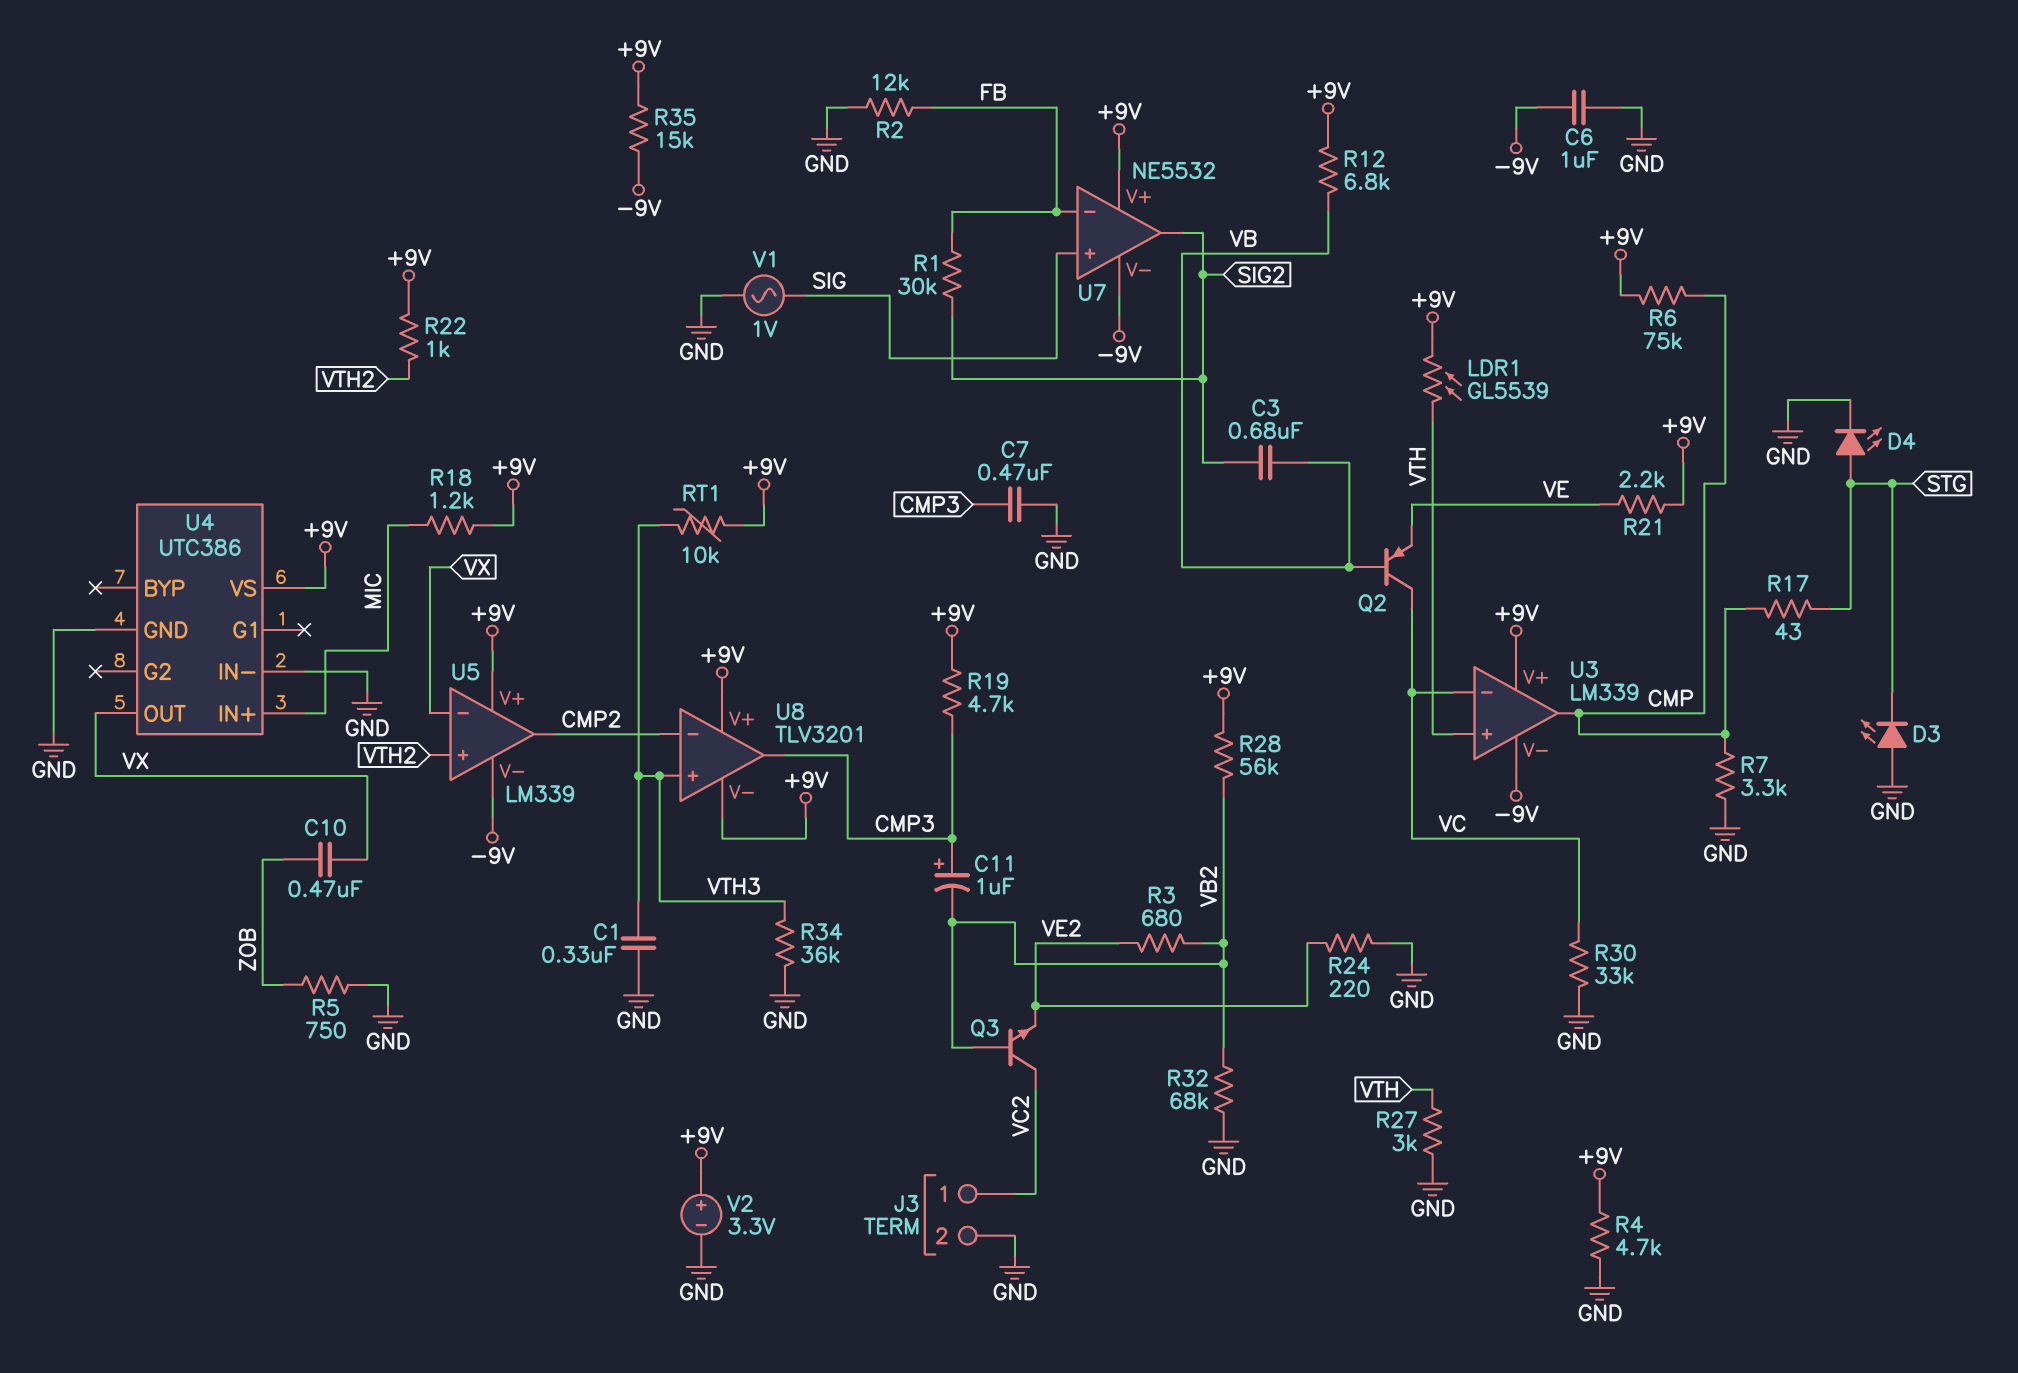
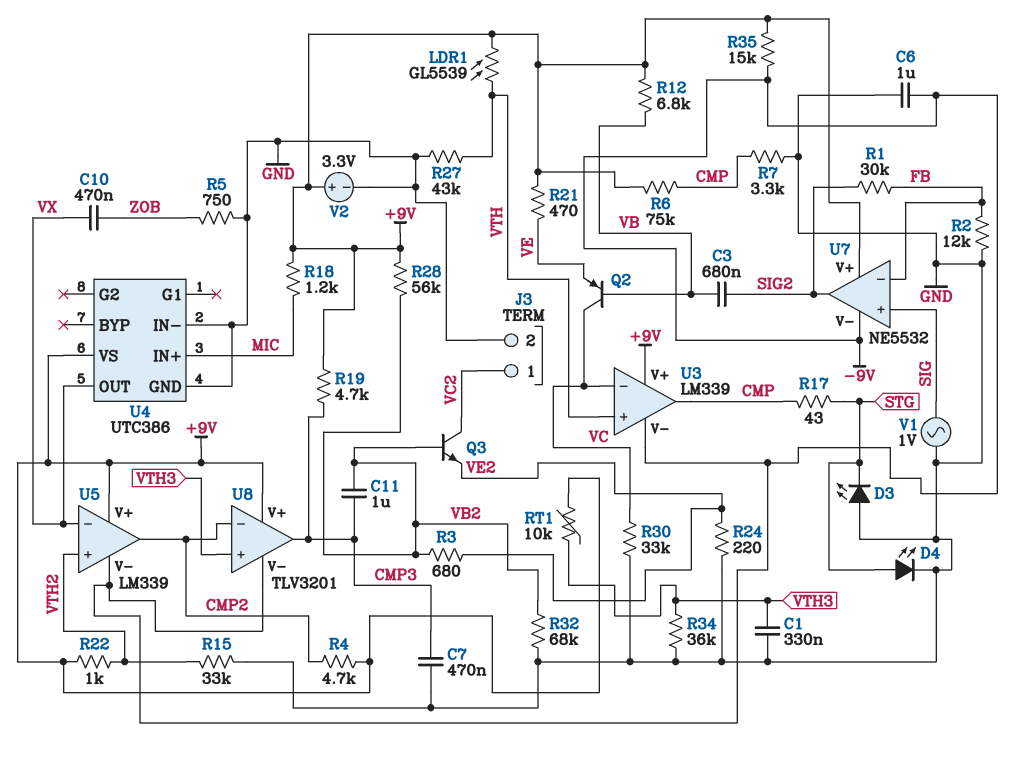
C11: 1uF (plus CMP3, minus VB2) -> 1uF (CMP3, VB2)
R4: 4.7k (+9V, GND) -> 4.7k (+9V, CMP2)
R15: none -> 33k (GND, VTH2)
R21: 2.2k (+9V, VE) -> 470 (+9V, VE)
R27: 3k (GND, VTH) -> 43k (GND, VTH)
U8 pin V-: +9V -> -9V

